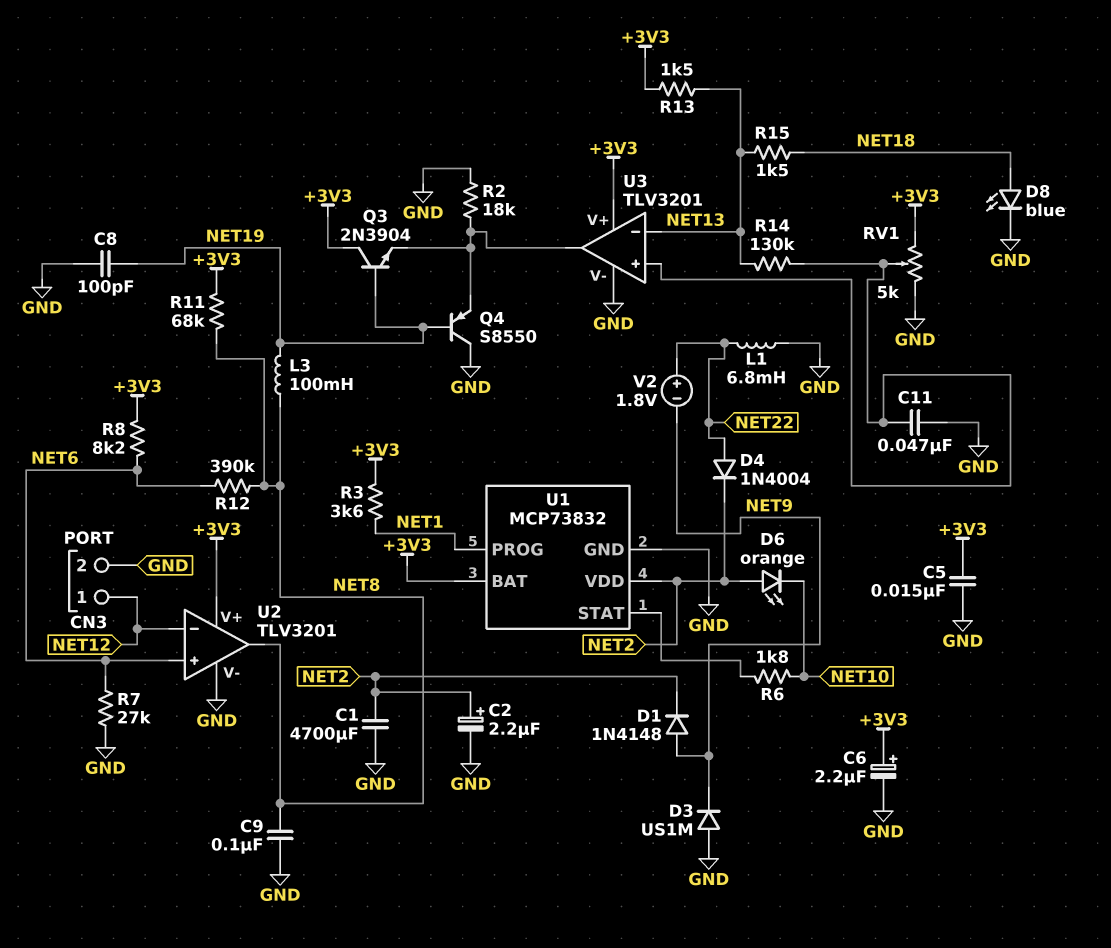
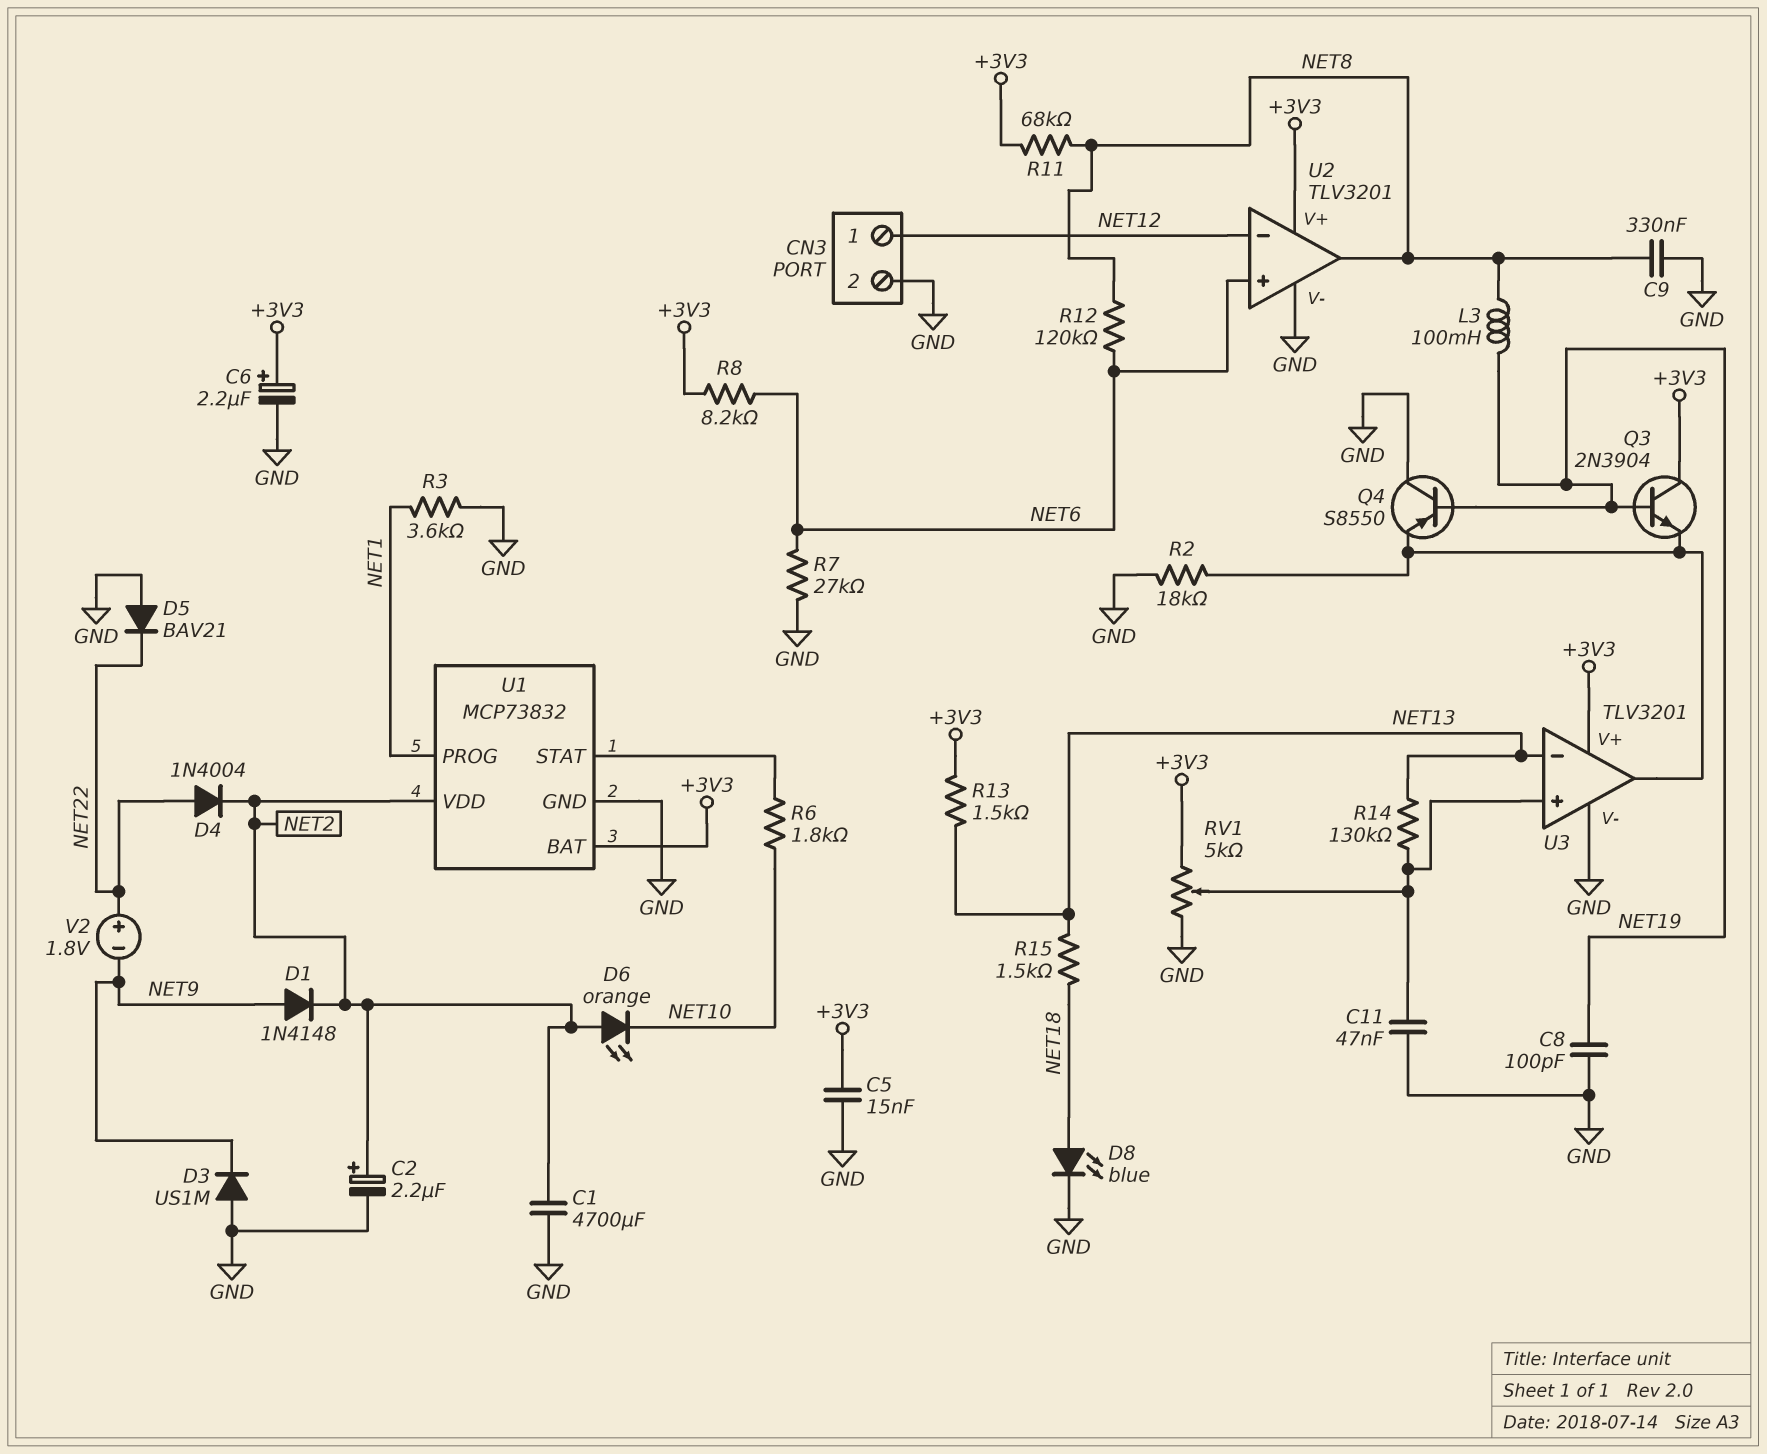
C9: 100nF (GND, NET8) -> 330nF (GND, NET8)
D5: none -> diode BAV21 (A GND, K NET22)
L1: 6.8mH (GND, NET22) -> none
R3: 3.6k (+3V3, NET1) -> 3.6k (GND, NET1)
R12: 390k (NET6, NET8) -> 120k (NET6, NET8)

